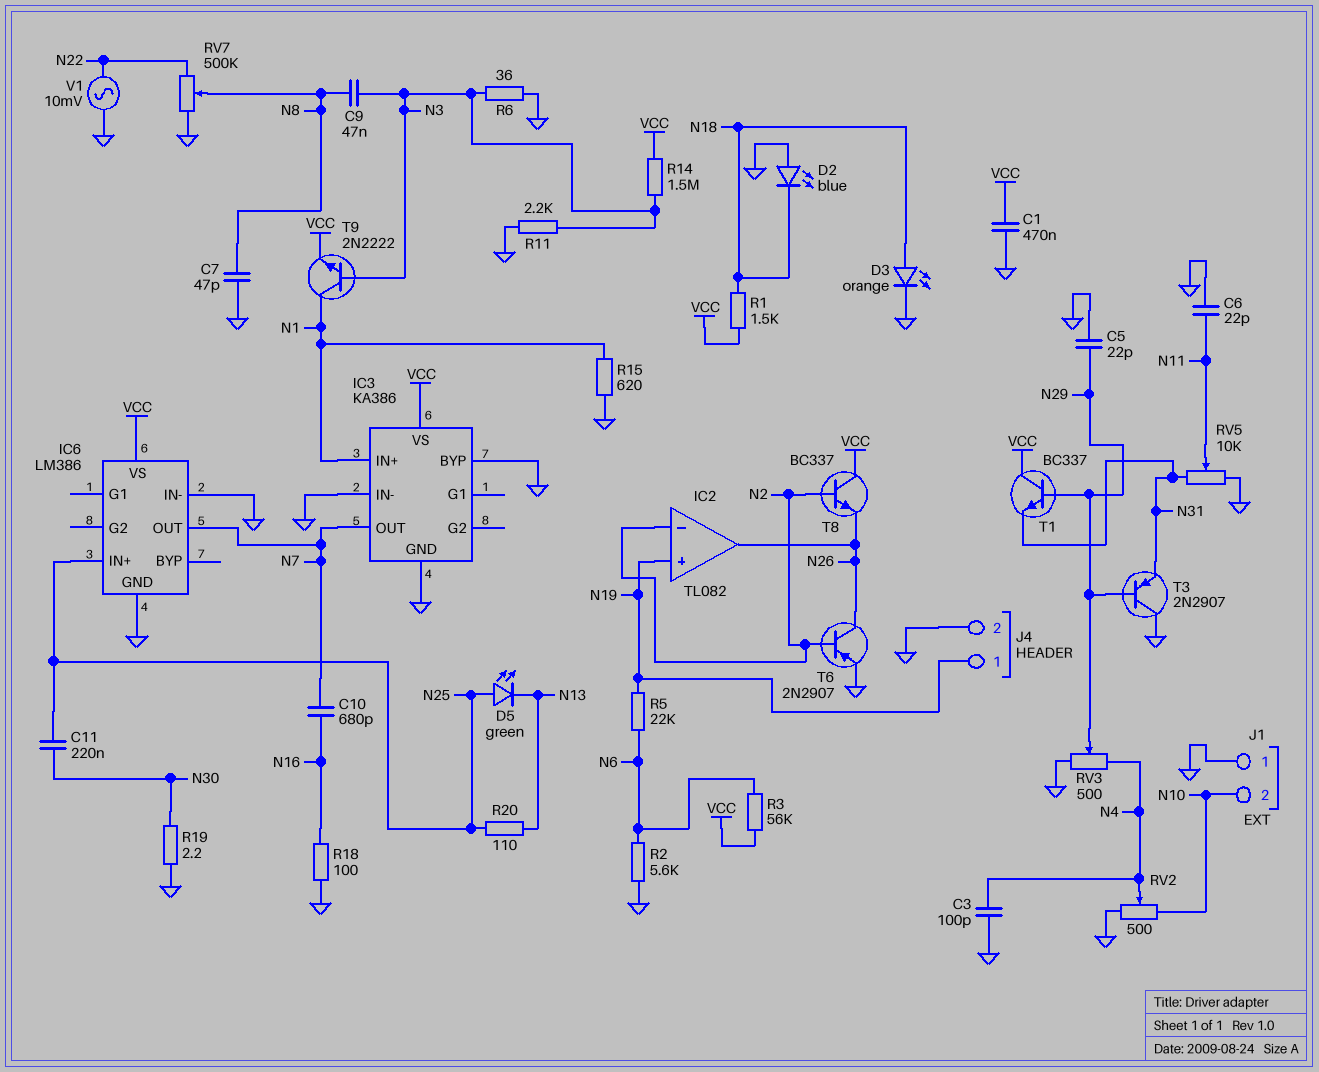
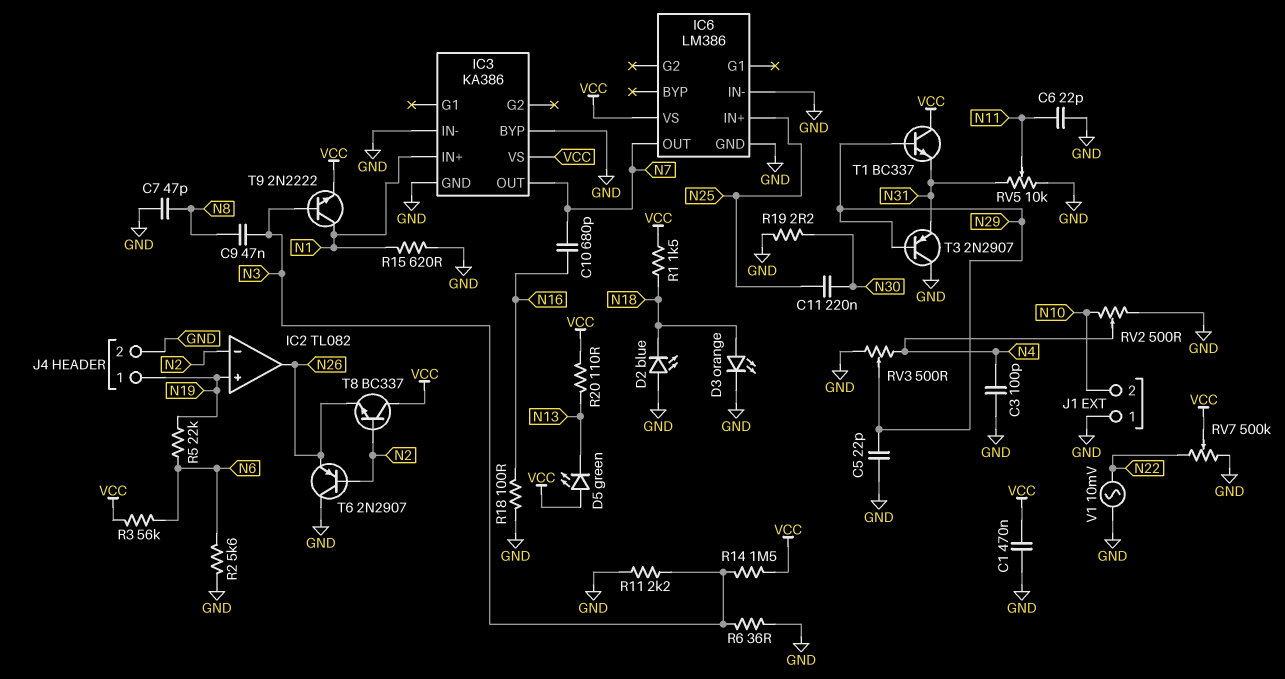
D5: LED green (A N25, K N13) -> LED green (A VCC, K N13)
R20: 110 (N13, N25) -> 110 (N13, VCC)
RV7: 500k (GND, N22, wiper N8) -> 500k (GND, N22, wiper VCC)
T6: PNP 2N2907 (B N2, C N26, E GND) -> PNP 2N2907 (B N2, C GND, E N26)

